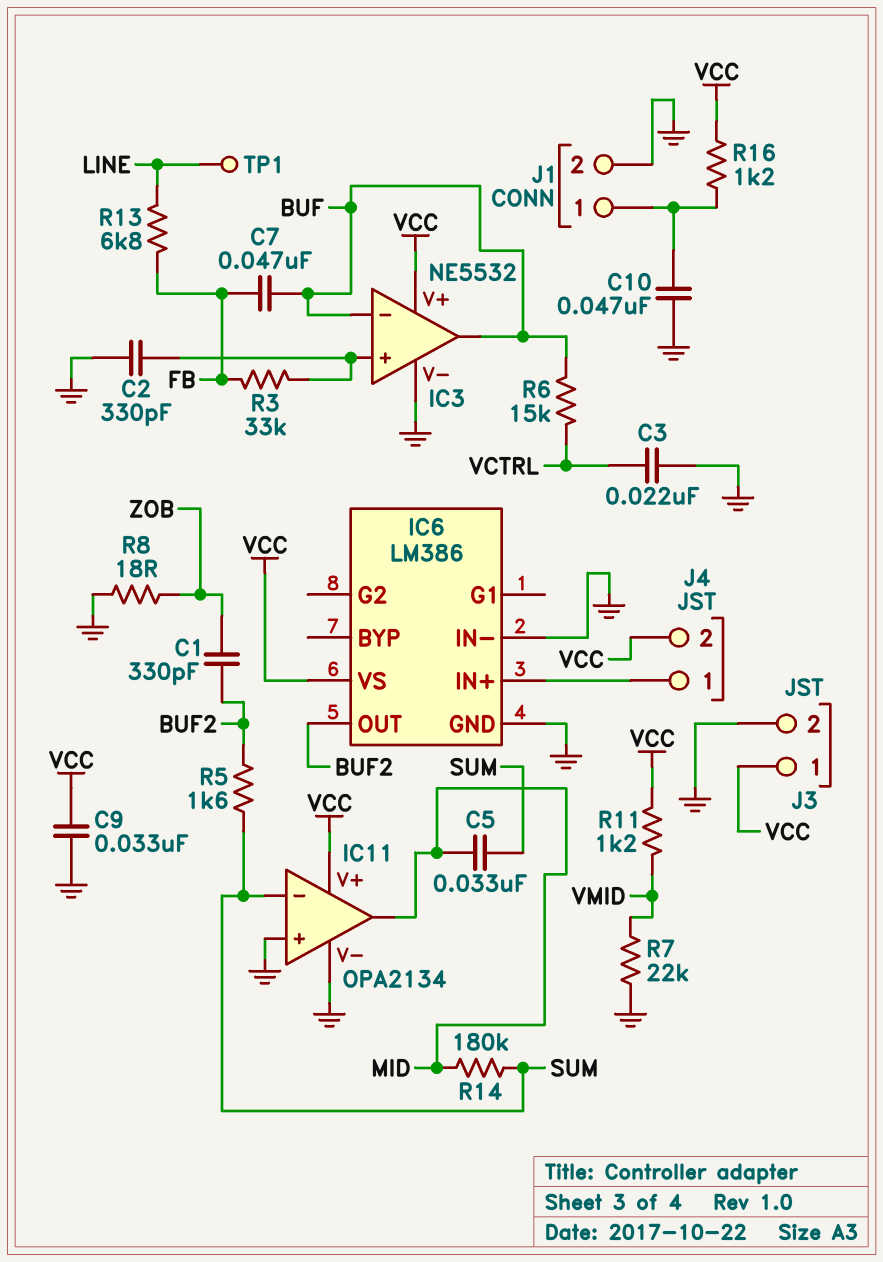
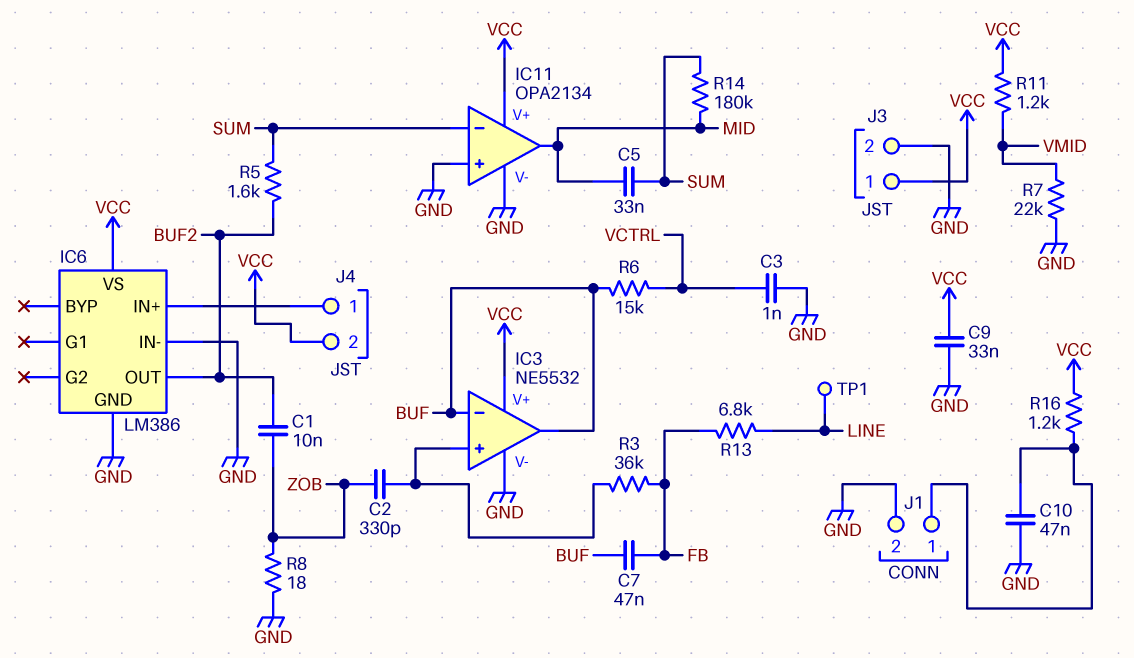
C1: 330pF (BUF2, ZOB) -> 10nF (BUF2, ZOB)
C2: 330pF (GND, IC3/in+) -> 330pF (IC3/in+, ZOB)
C3: 22nF (GND, VCTRL) -> 1nF (GND, VCTRL)
R3: 33k (FB, IC3/in+) -> 36k (FB, IC3/in+)

